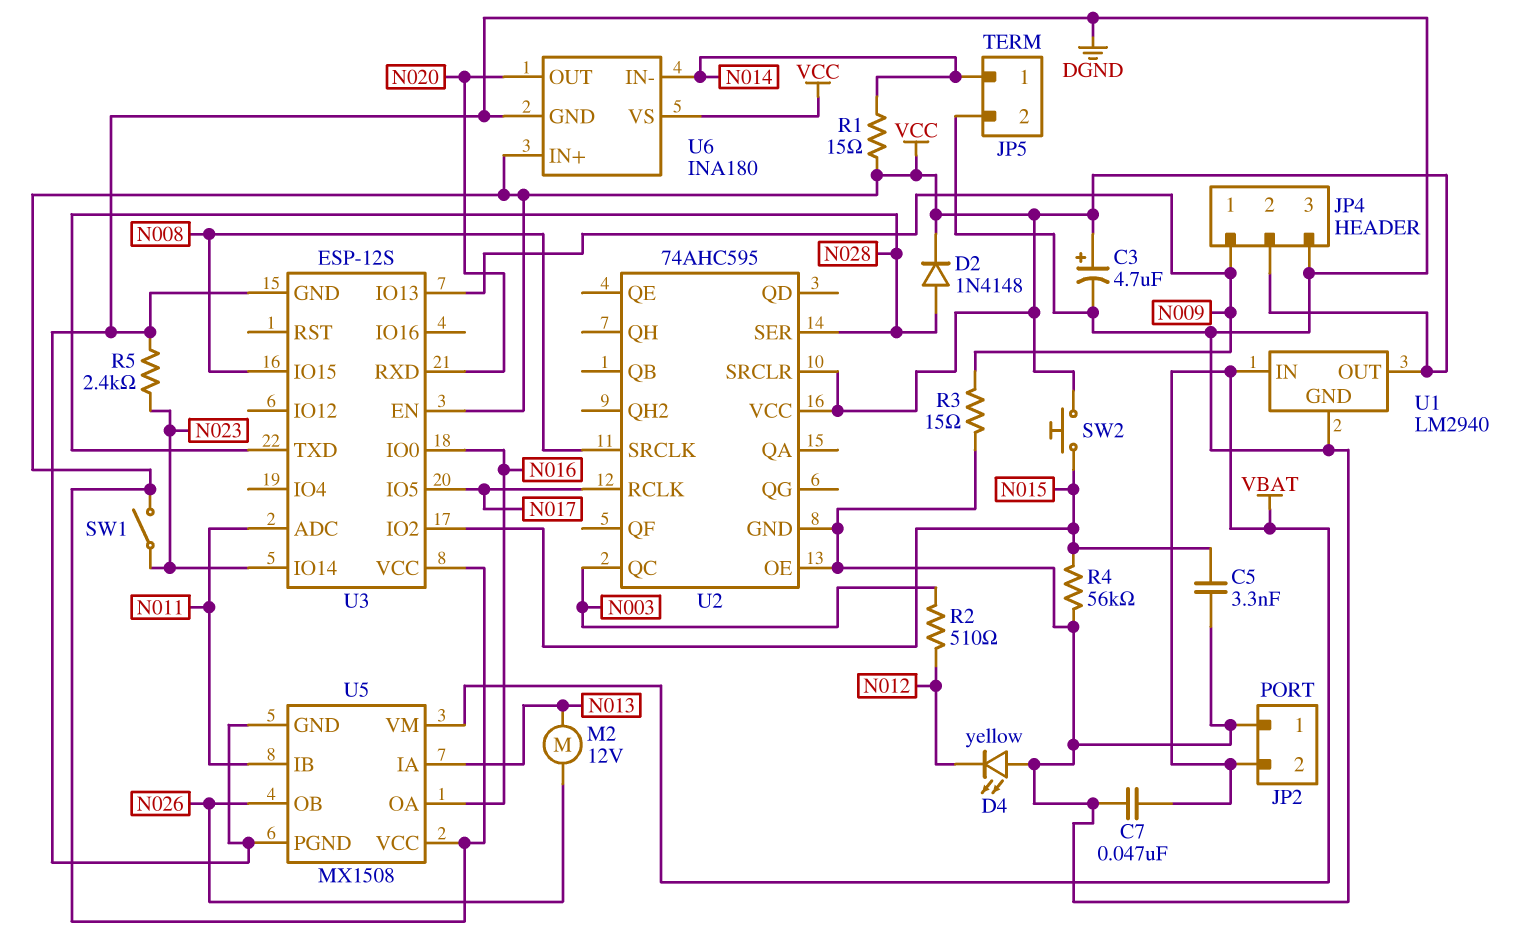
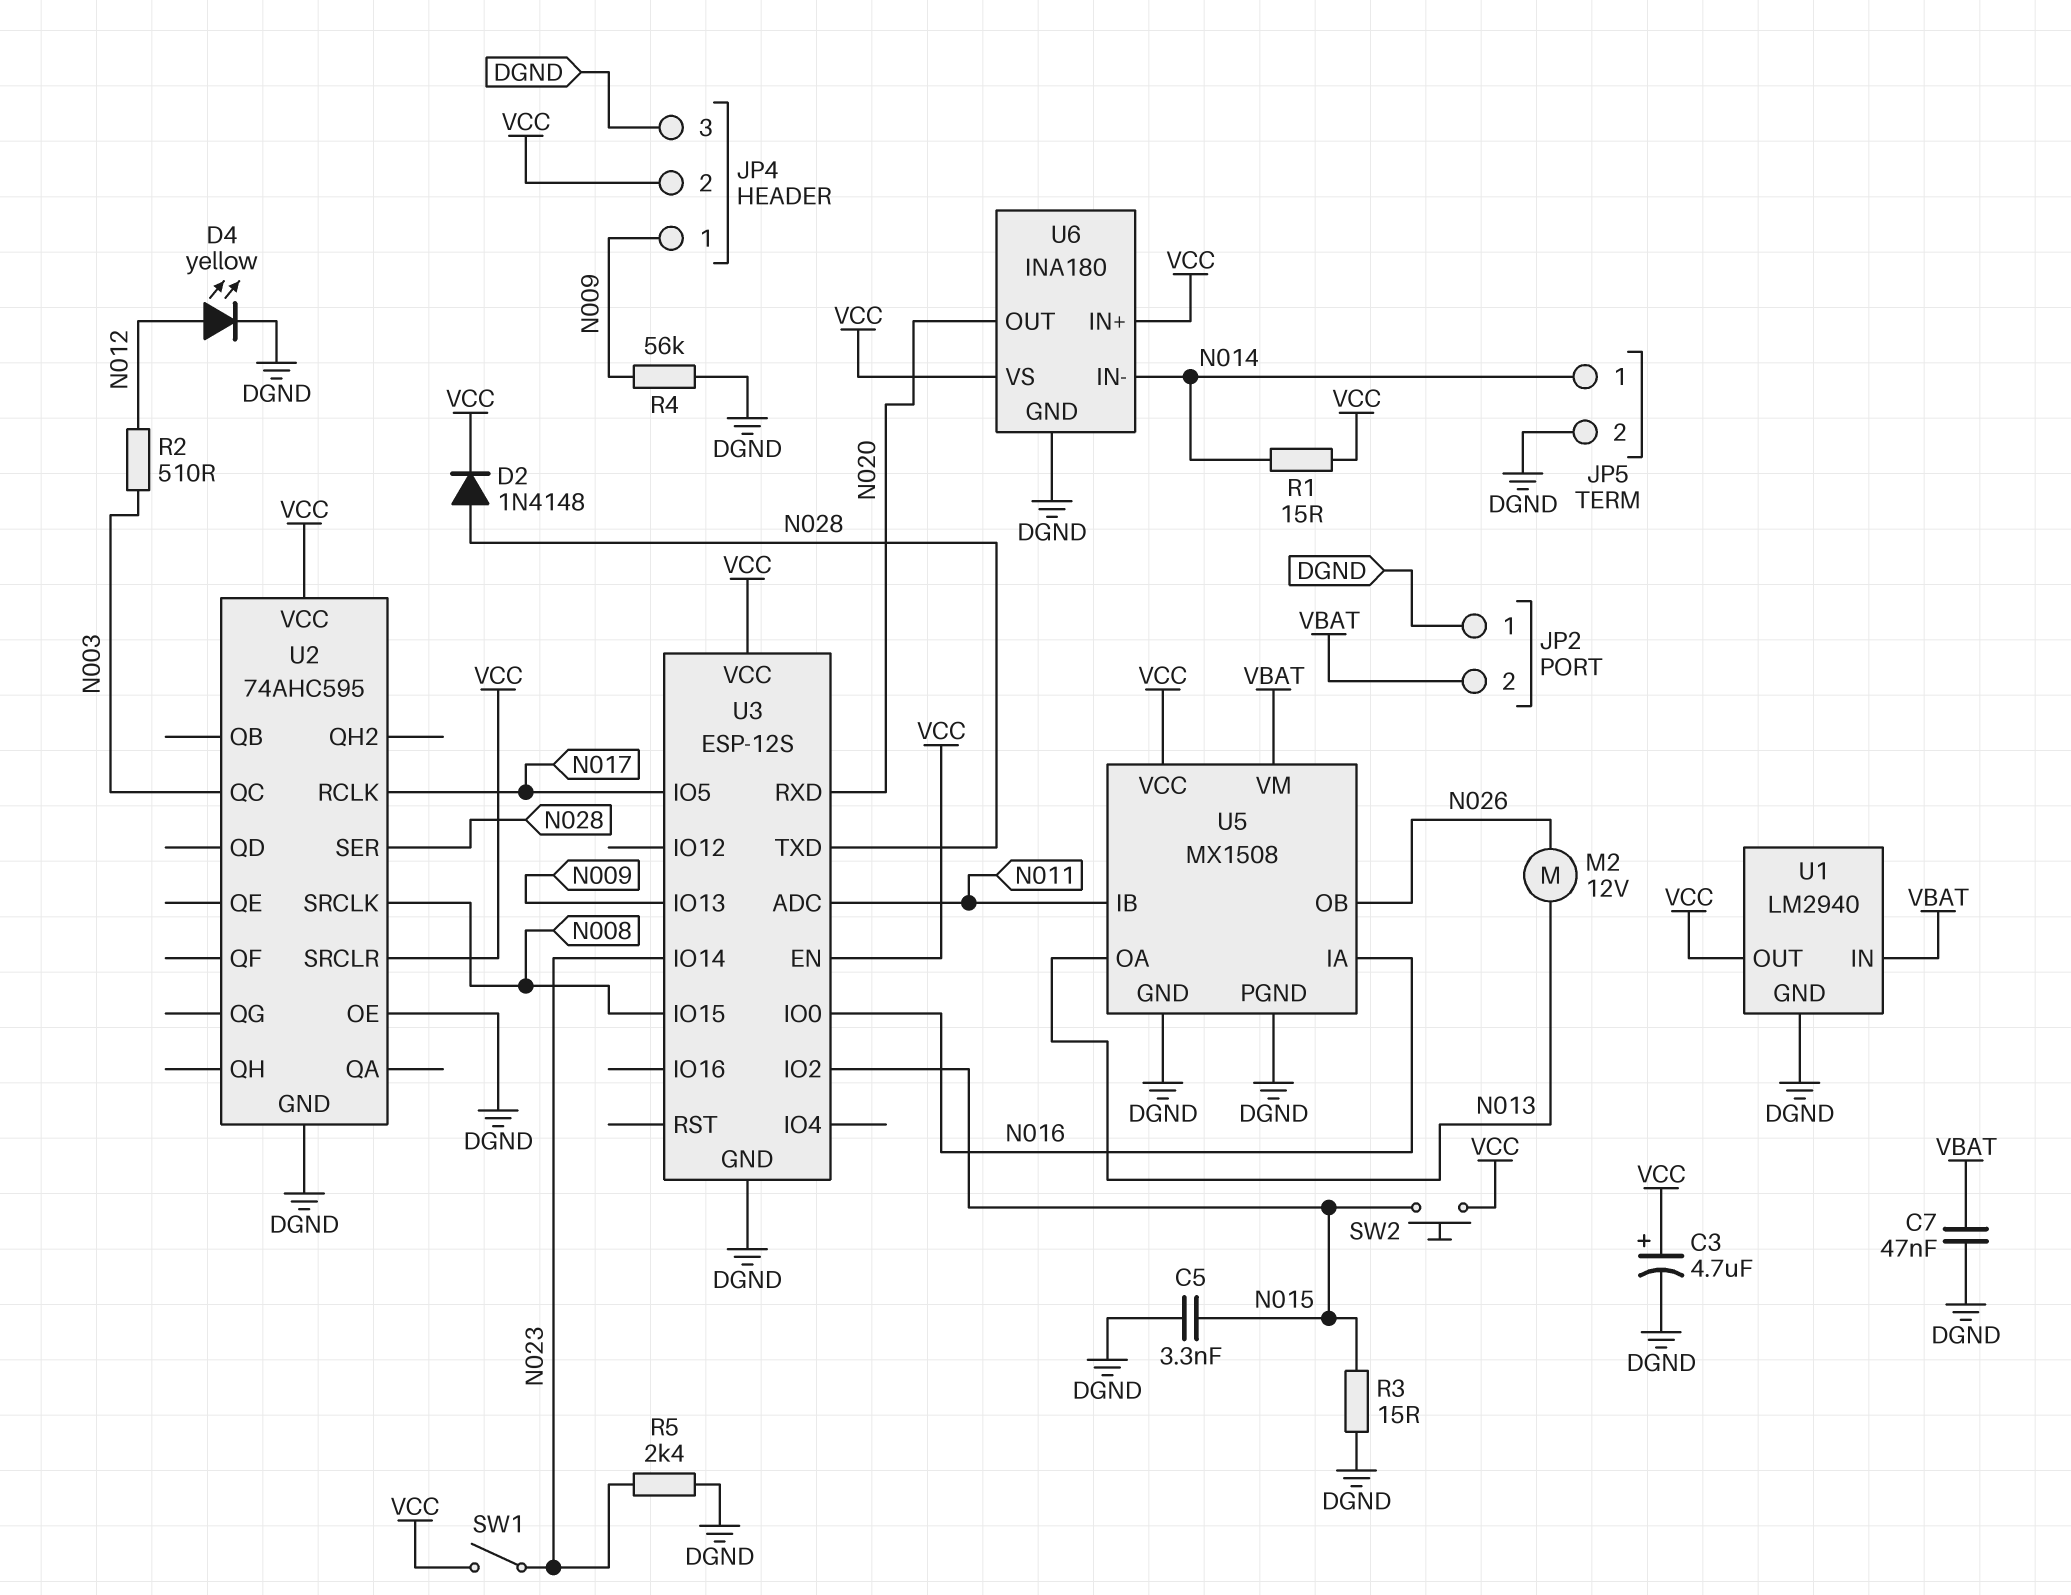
D4: LED yellow (A DGND, K N012) -> LED yellow (A N012, K DGND)
R3: 15 (DGND, N009) -> 15 (DGND, N015)
R4: 56k (DGND, N015) -> 56k (DGND, N009)
U5 pin IA: N013 -> N016
U5 pin OA: N016 -> N013

